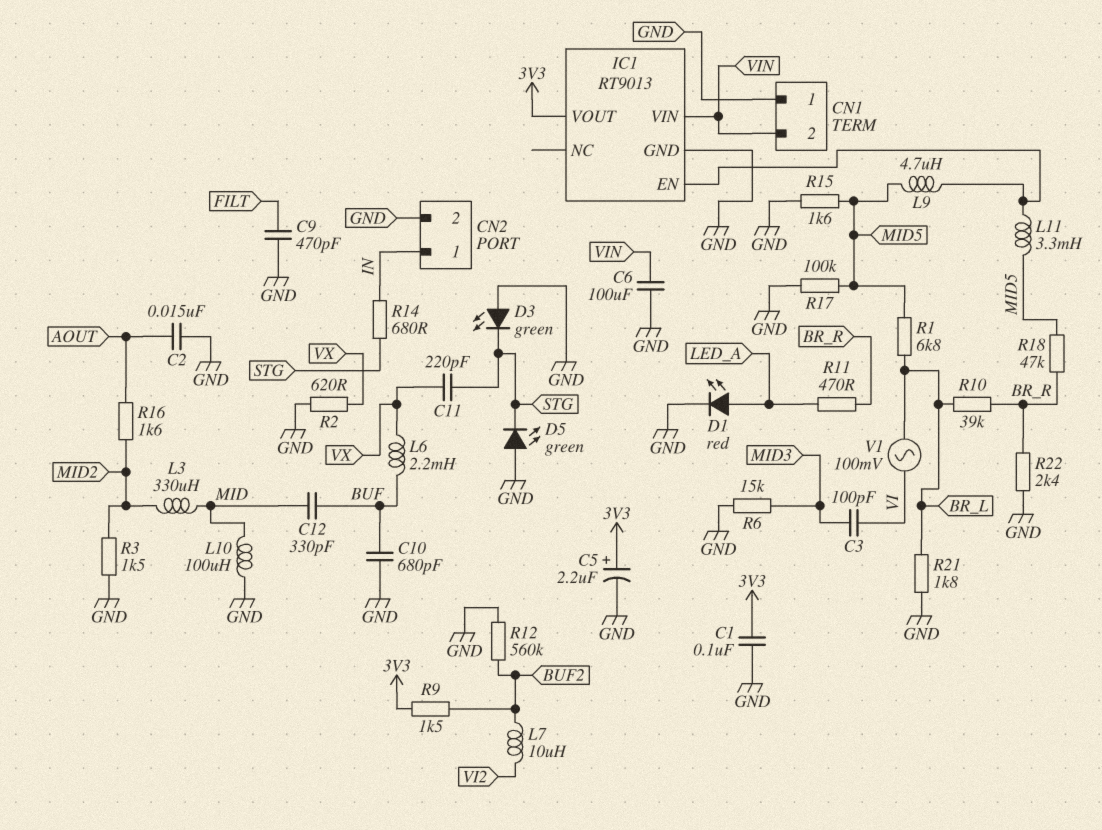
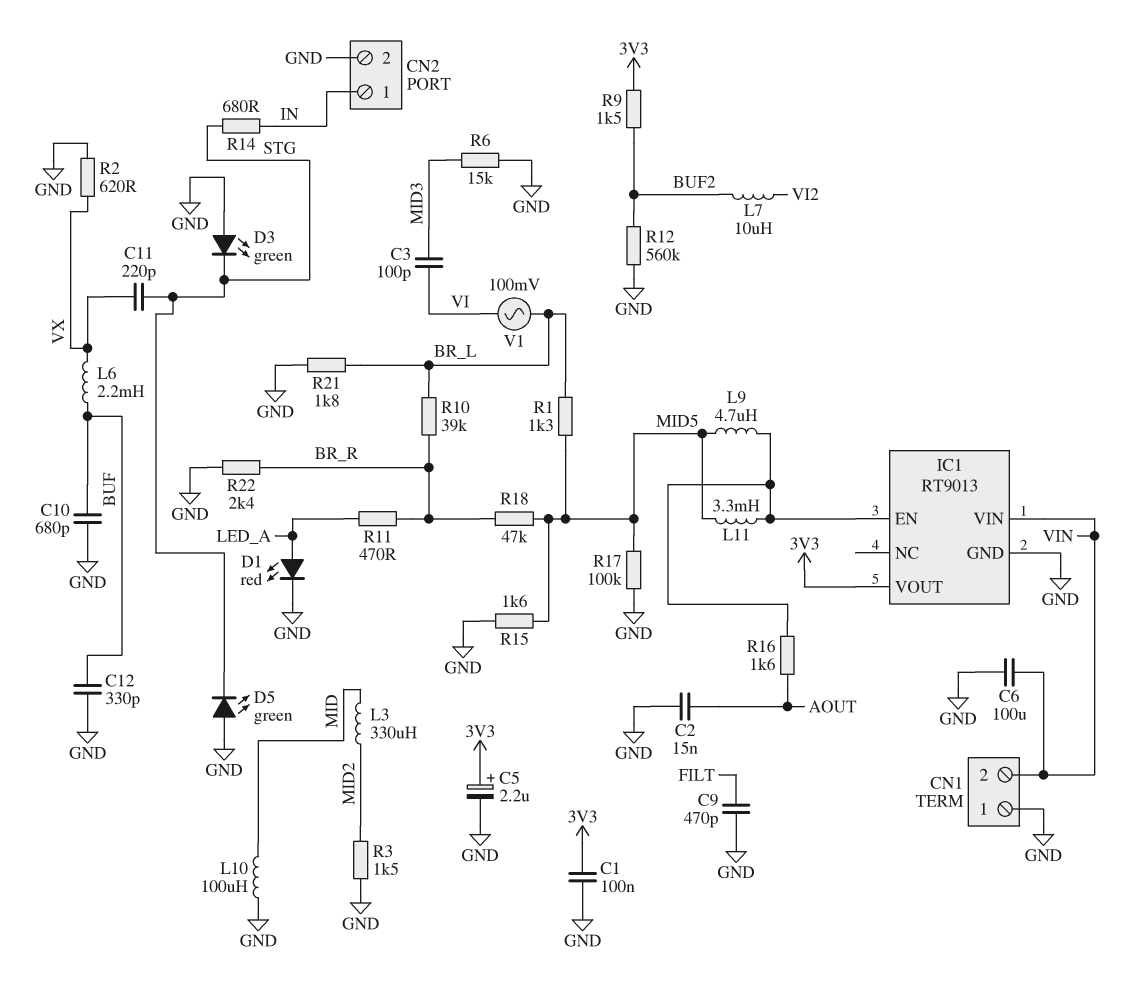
C12: 330pF (BUF, MID) -> 330pF (BUF, GND)
R1: 6.8k (BR_L, MID5) -> 1.3k (BR_L, MID5)
R16: 1.6k (AOUT, MID2) -> 1.6k (AOUT, IC1/EN)

